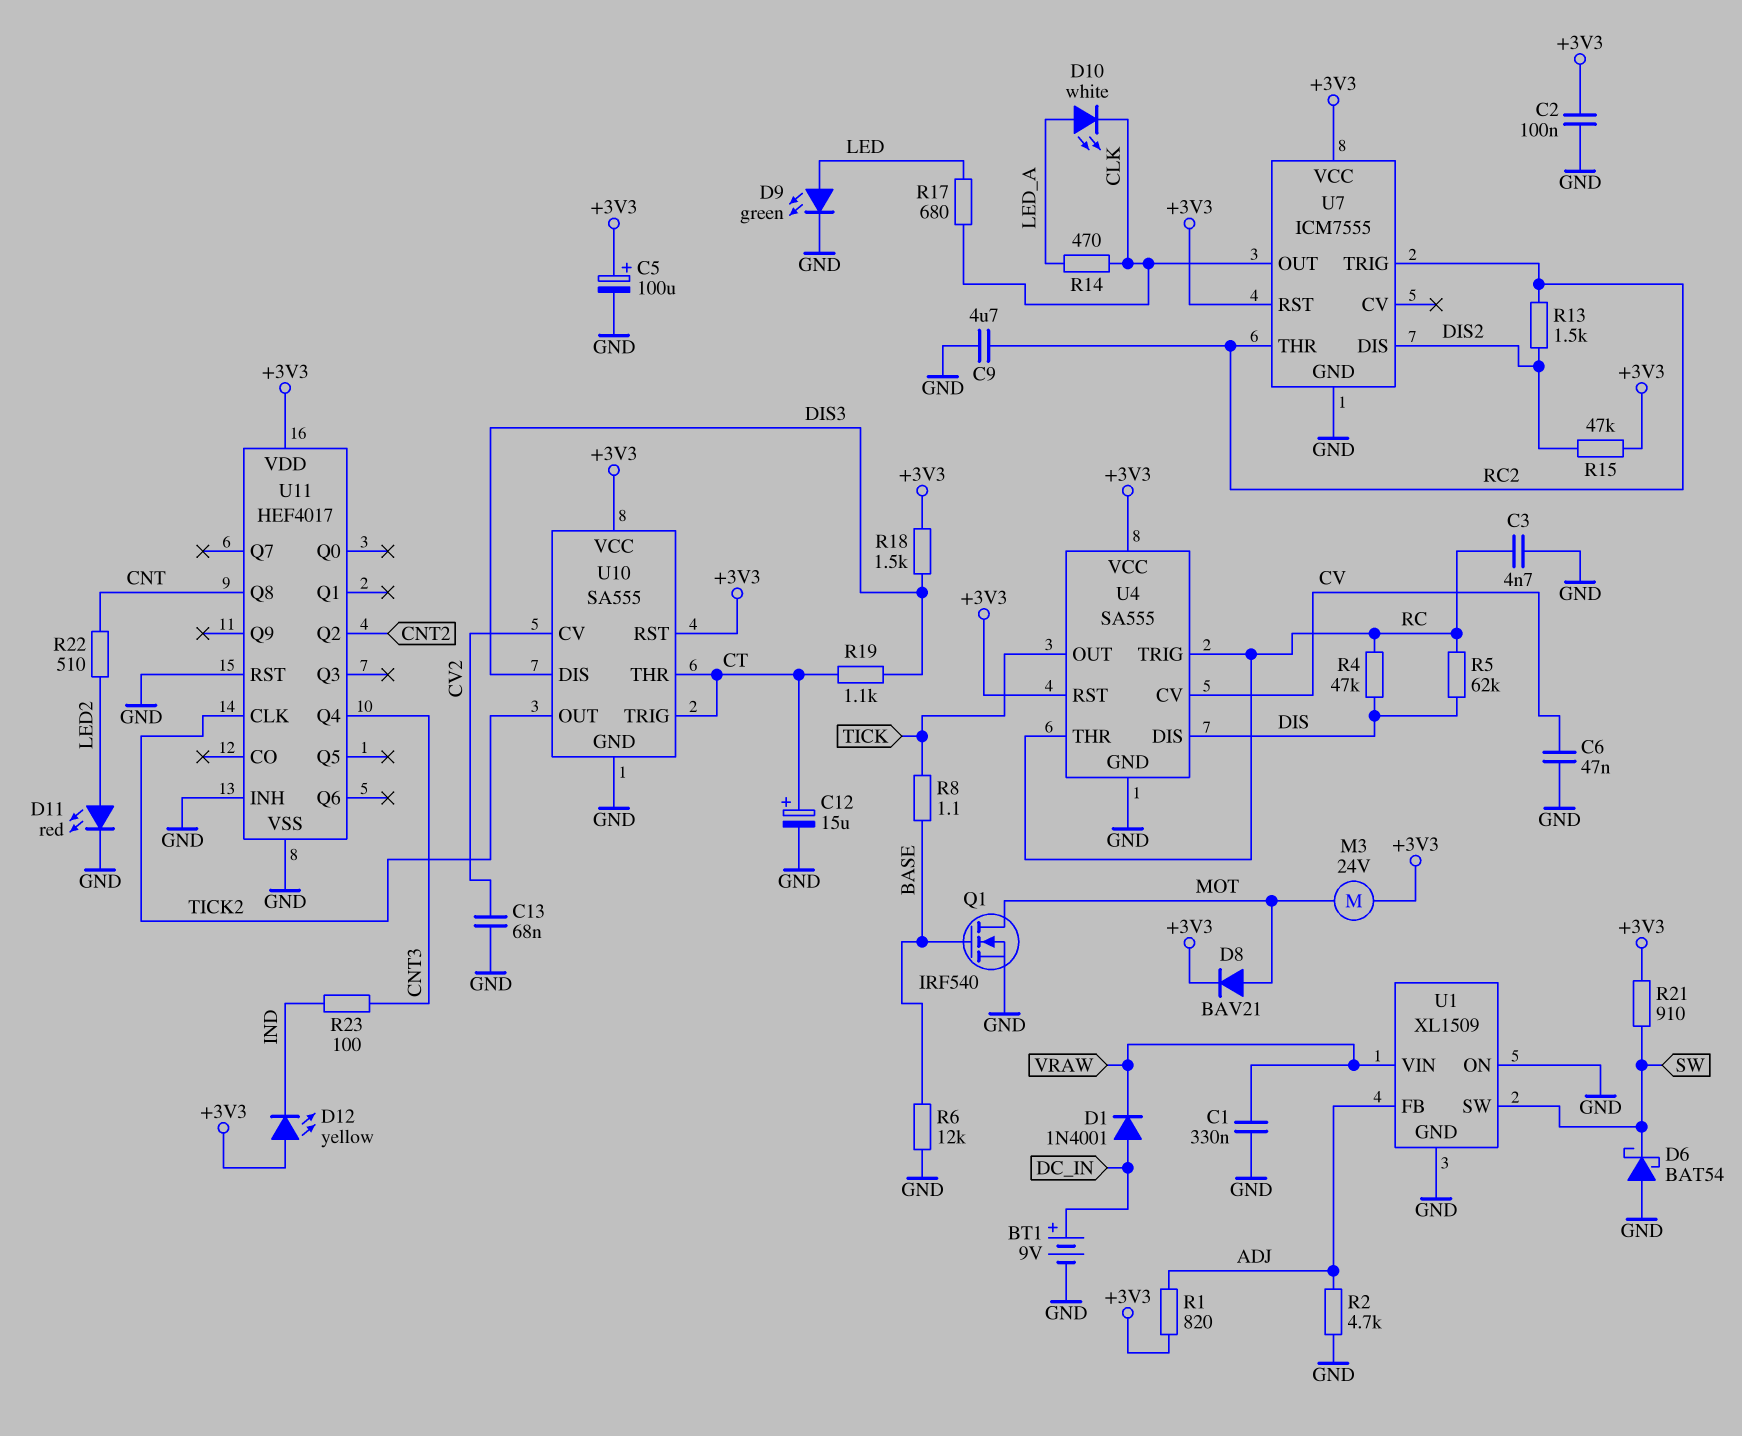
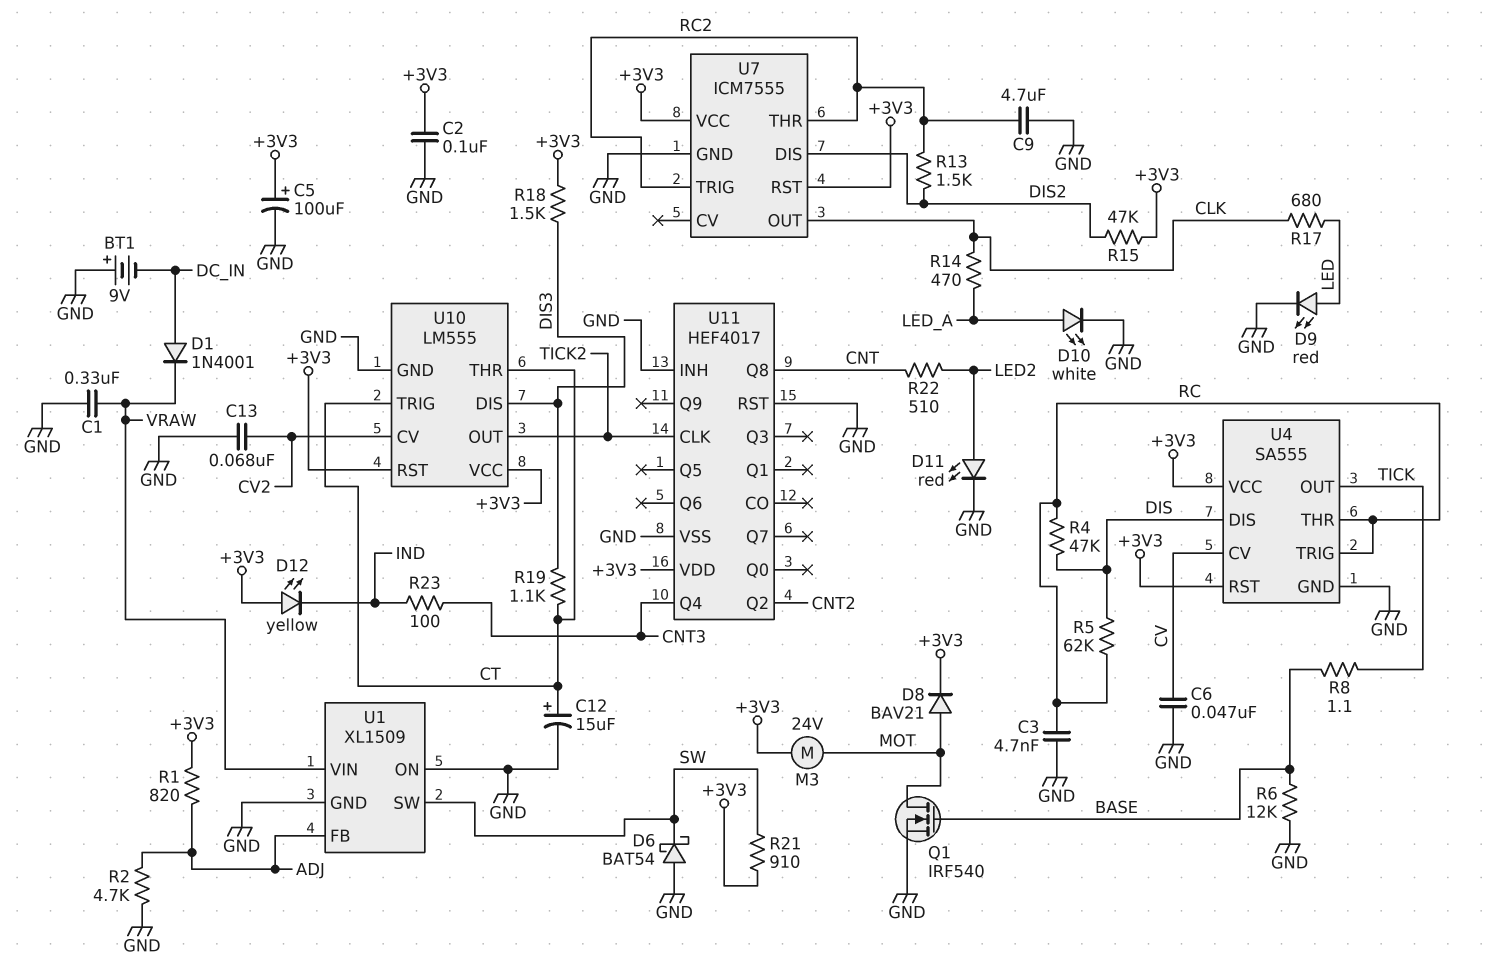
BT1: 9V (plus DC_IN, minus GND) -> 9V (plus GND, minus DC_IN)
D9: LED green (A LED, K GND) -> LED red (A LED, K GND)
D10: LED white (A LED_A, K CLK) -> LED white (A LED_A, K GND)
U10: SA555 -> LM555

